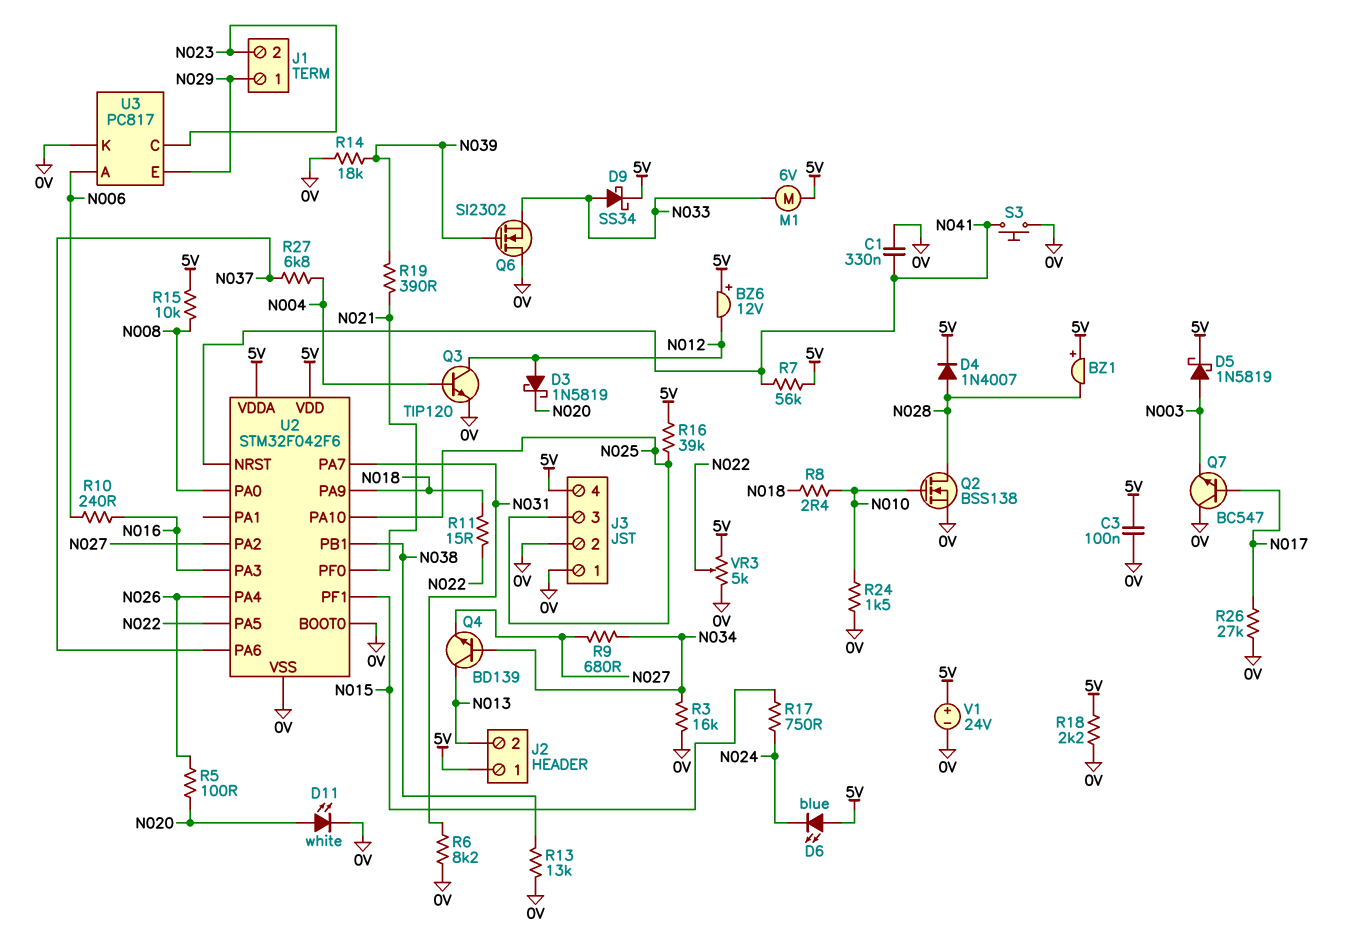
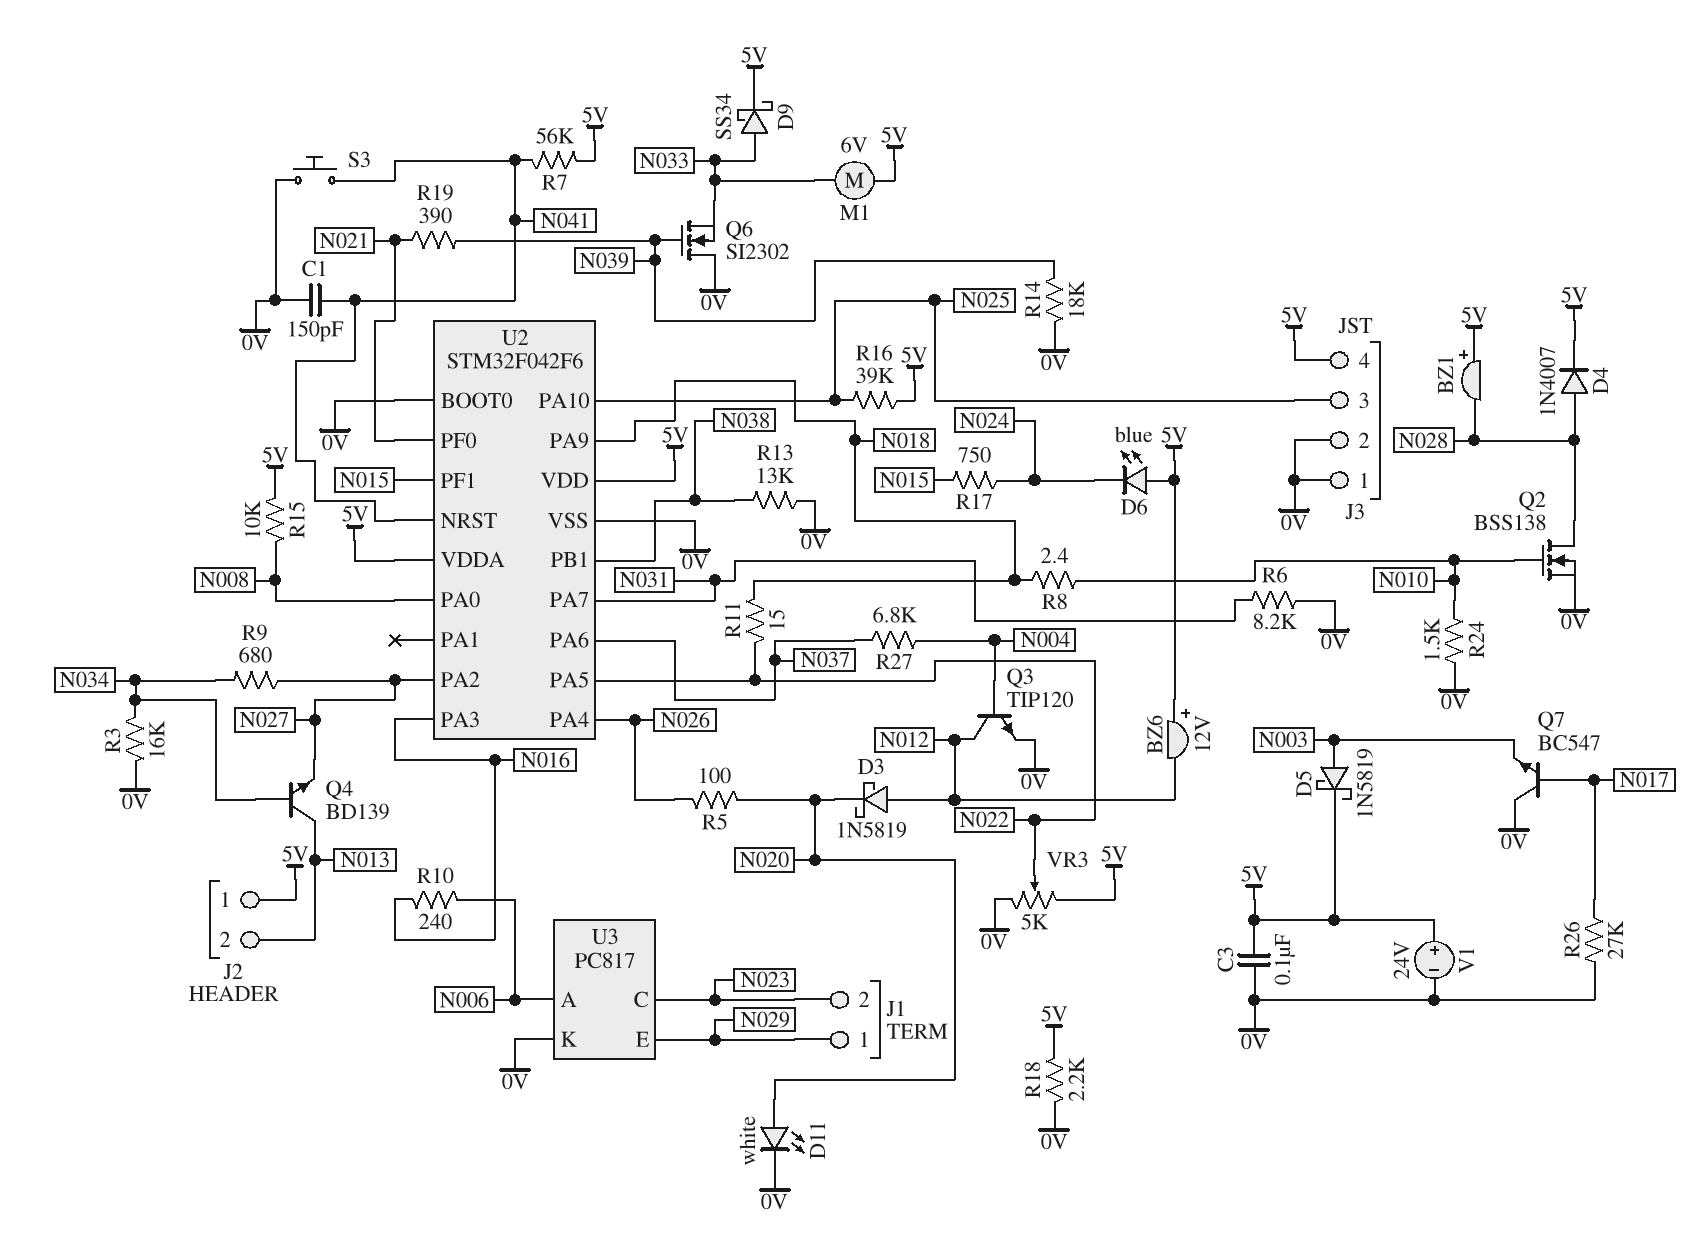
C1: 330nF (0V, N041) -> 150pF (0V, N041)

